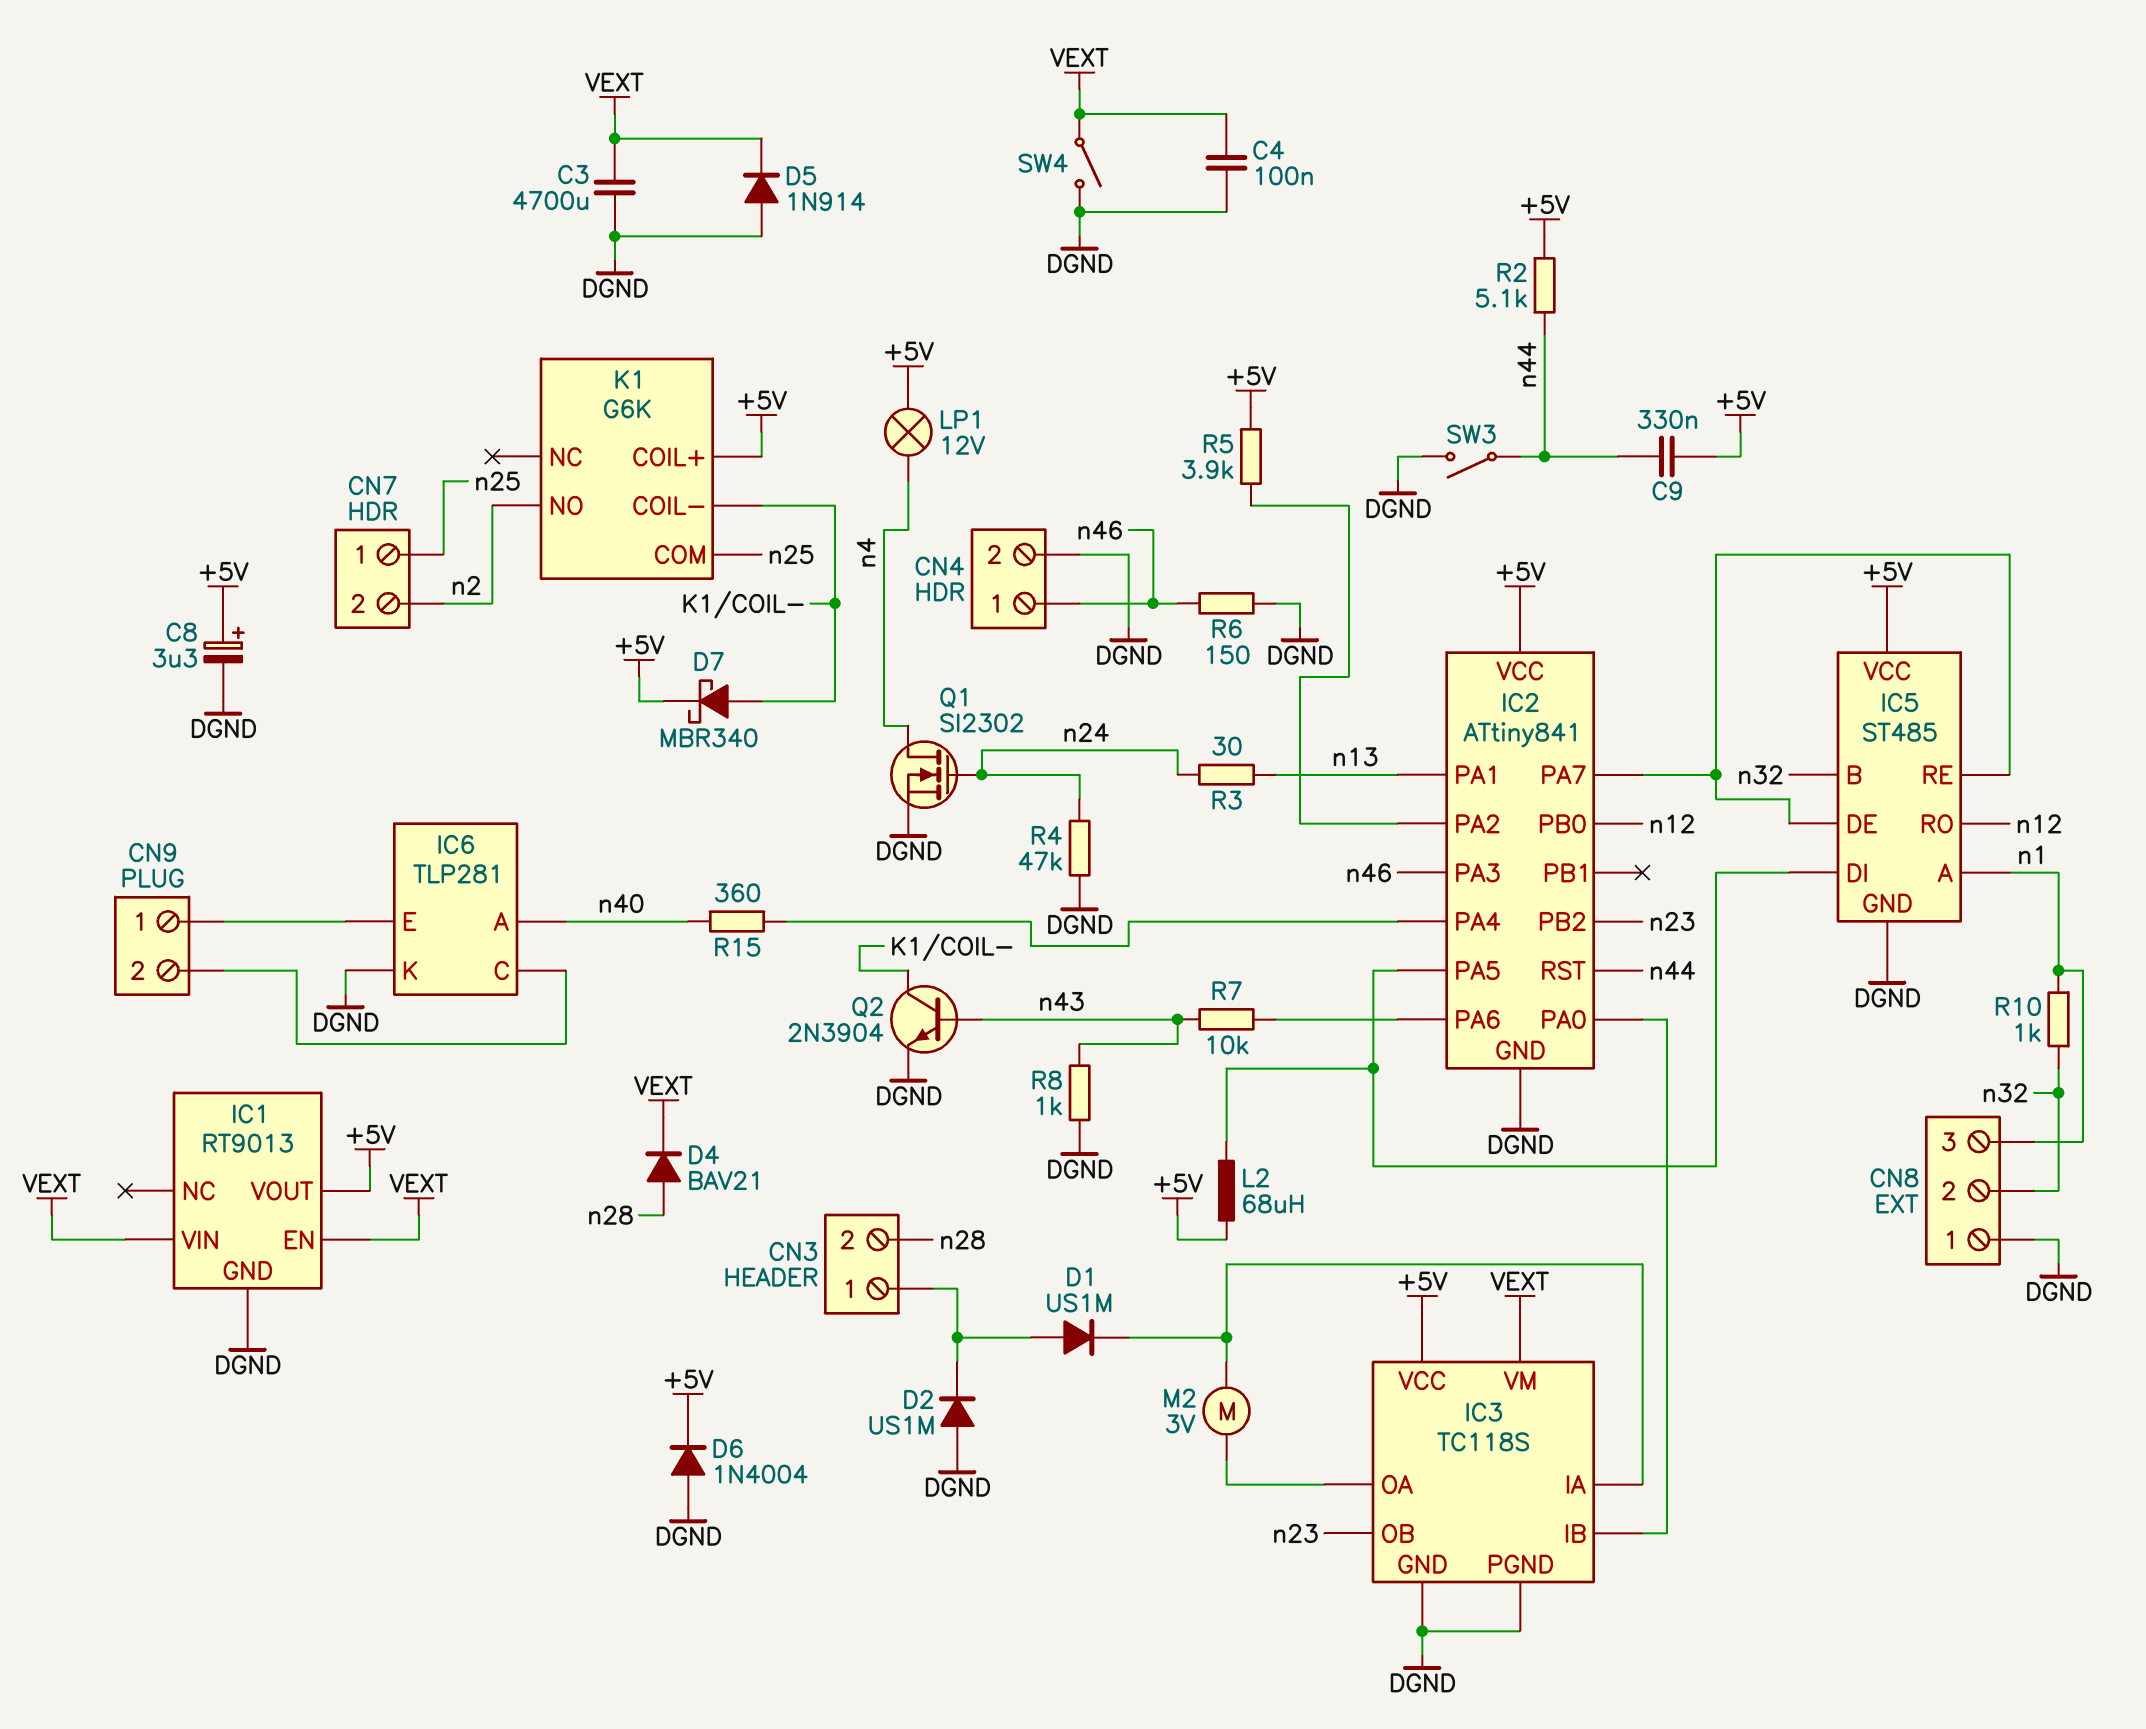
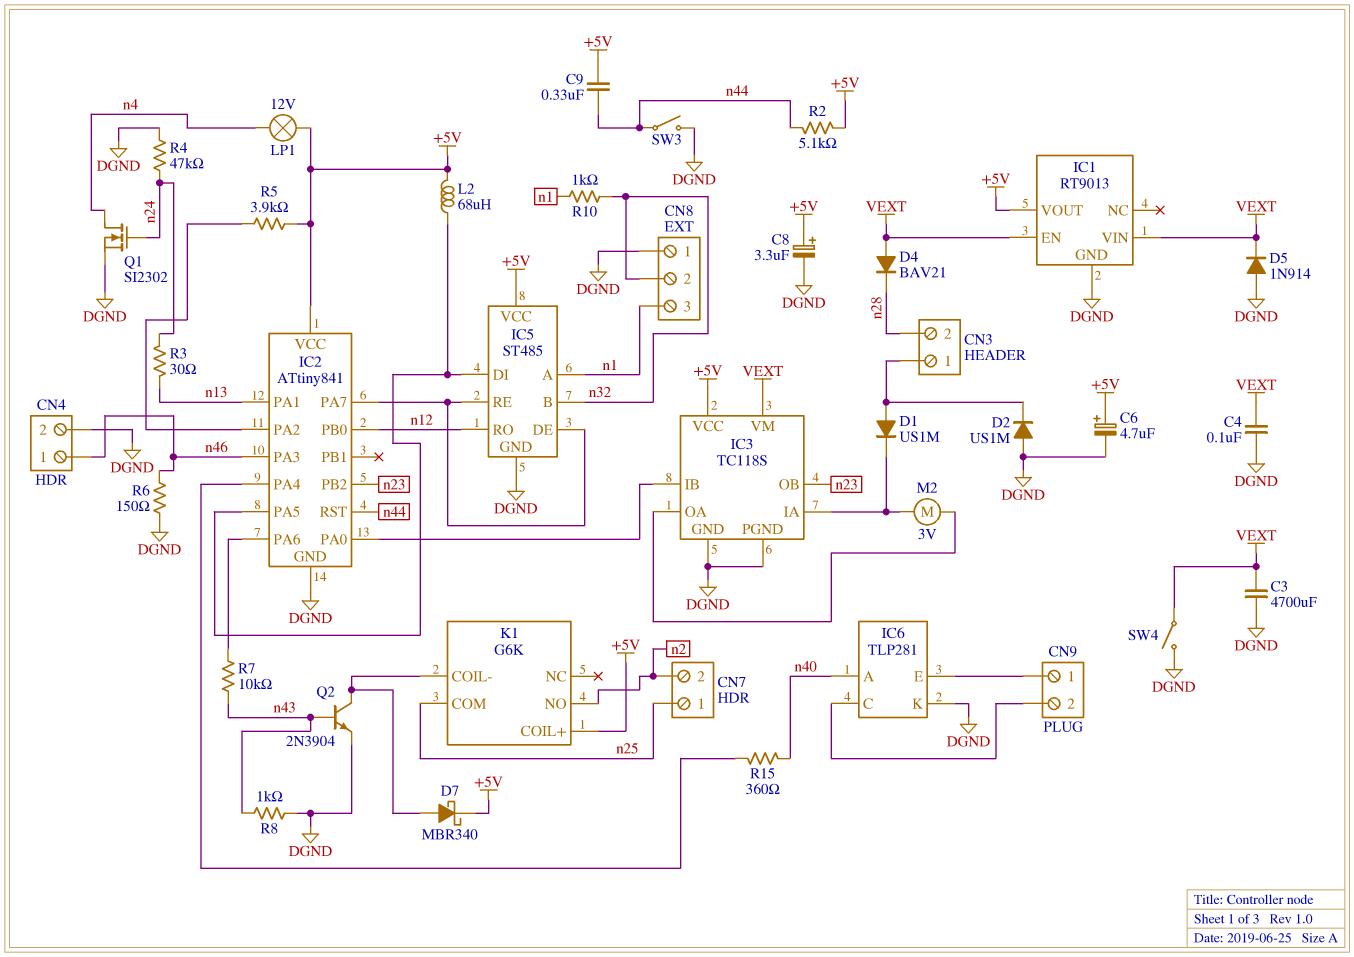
C6: none -> 4.7uF (plus +5V, minus DGND)
D4: diode BAV21 (A n28, K VEXT) -> diode BAV21 (A VEXT, K n28)
D6: diode 1N4004 (A DGND, K +5V) -> none

